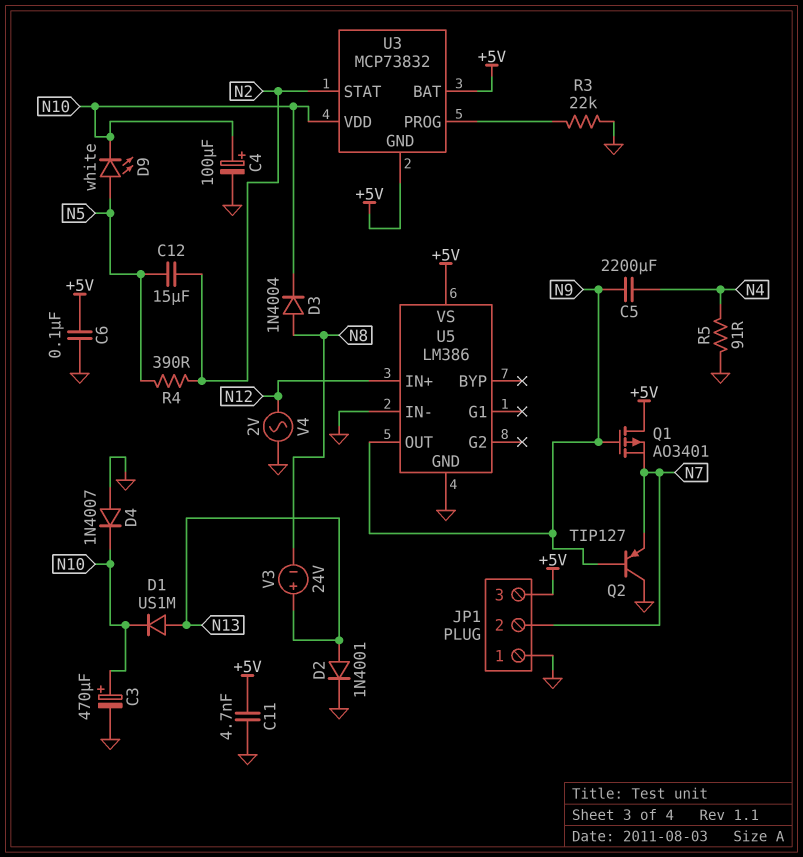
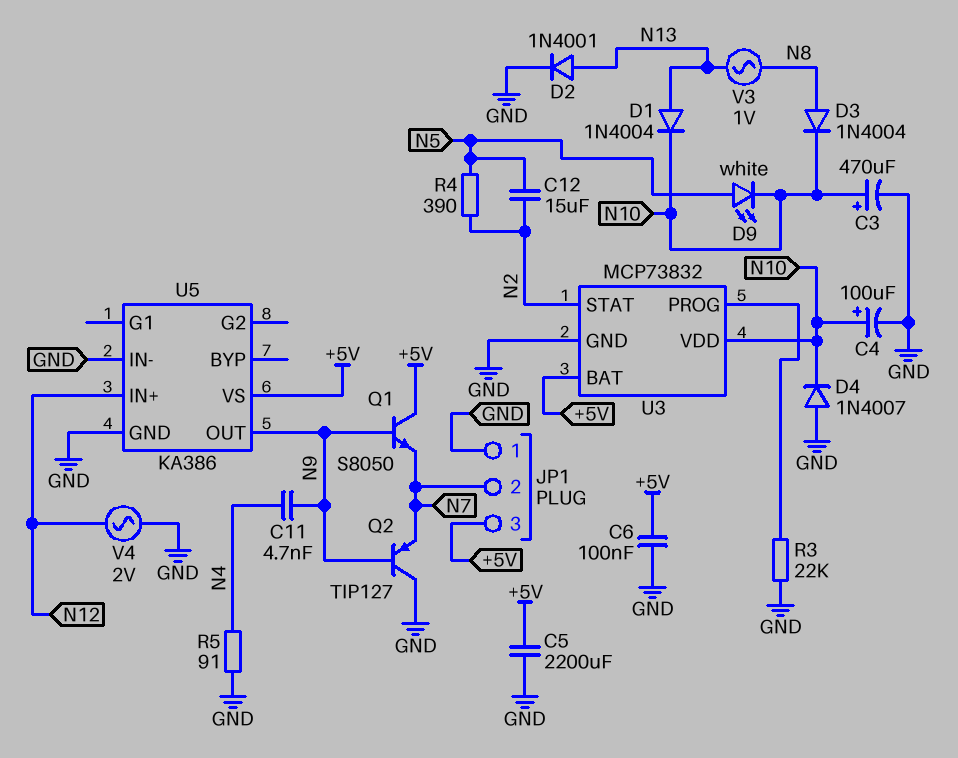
C5: 2200uF (N4, N9) -> 2200uF (+5V, GND)
C11: 4.7nF (+5V, GND) -> 4.7nF (N4, N9)
D1: diode US1M (A N13, K N10) -> diode 1N4004 (A N13, K N10)
Q1: PMOS AO3401 (G N9, D +5V, S N7) -> NPN S8050 (B N9, C +5V, E N7)
U3 pin GND: +5V -> GND
U5: LM386 -> KA386
V3: 24V (plus N13, minus N8) -> AC 1V (N8, N13)

